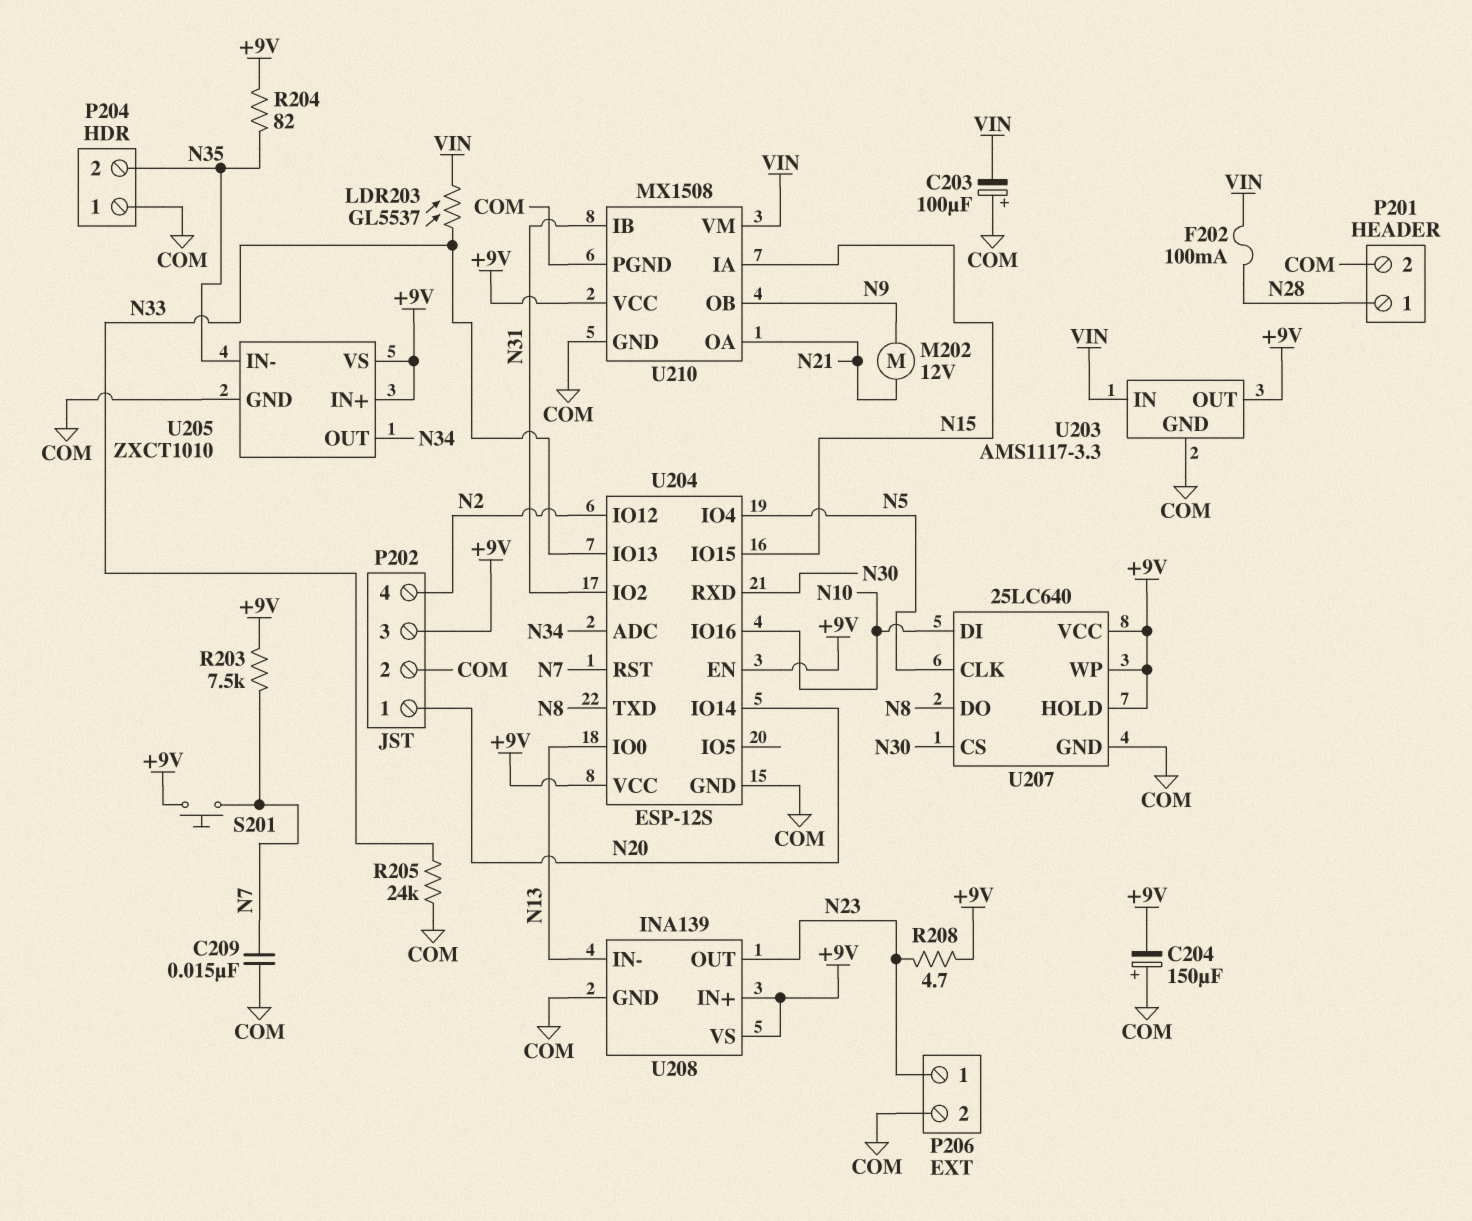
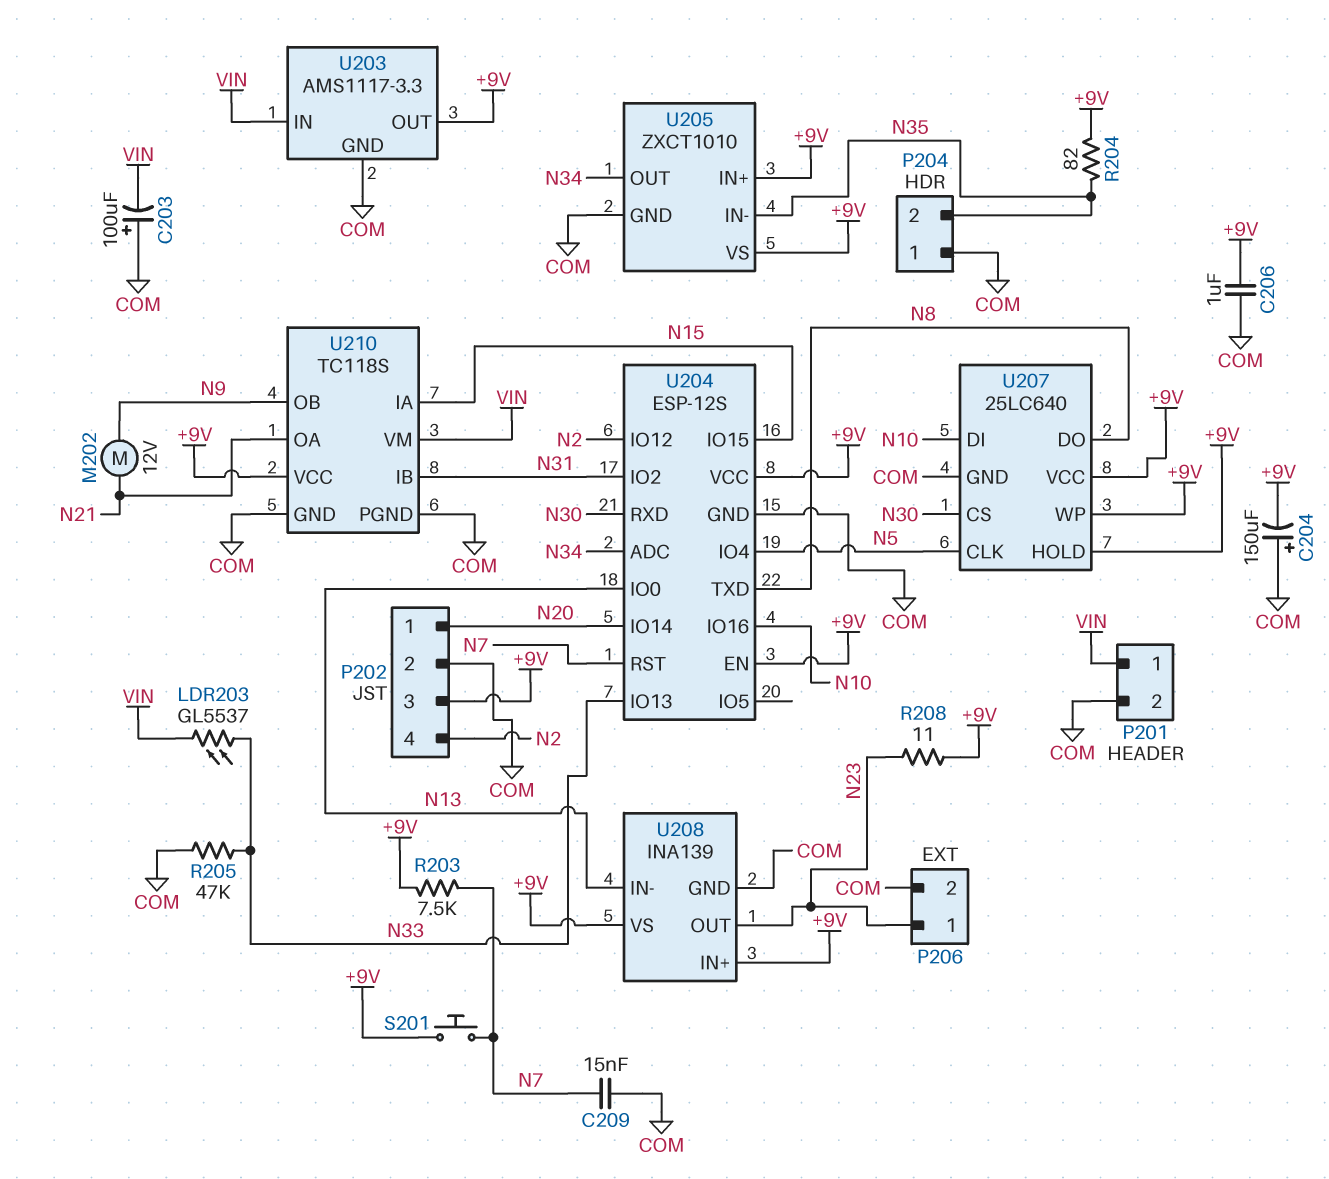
C206: none -> 1uF (+9V, COM)
F202: 100mA (N28, VIN) -> none
P201 pin 1: N28 -> VIN
R205: 24k (COM, N33) -> 47k (COM, N33)
R208: 4.7 (+9V, N23) -> 11 (+9V, N23)
U210: MX1508 -> TC118S

